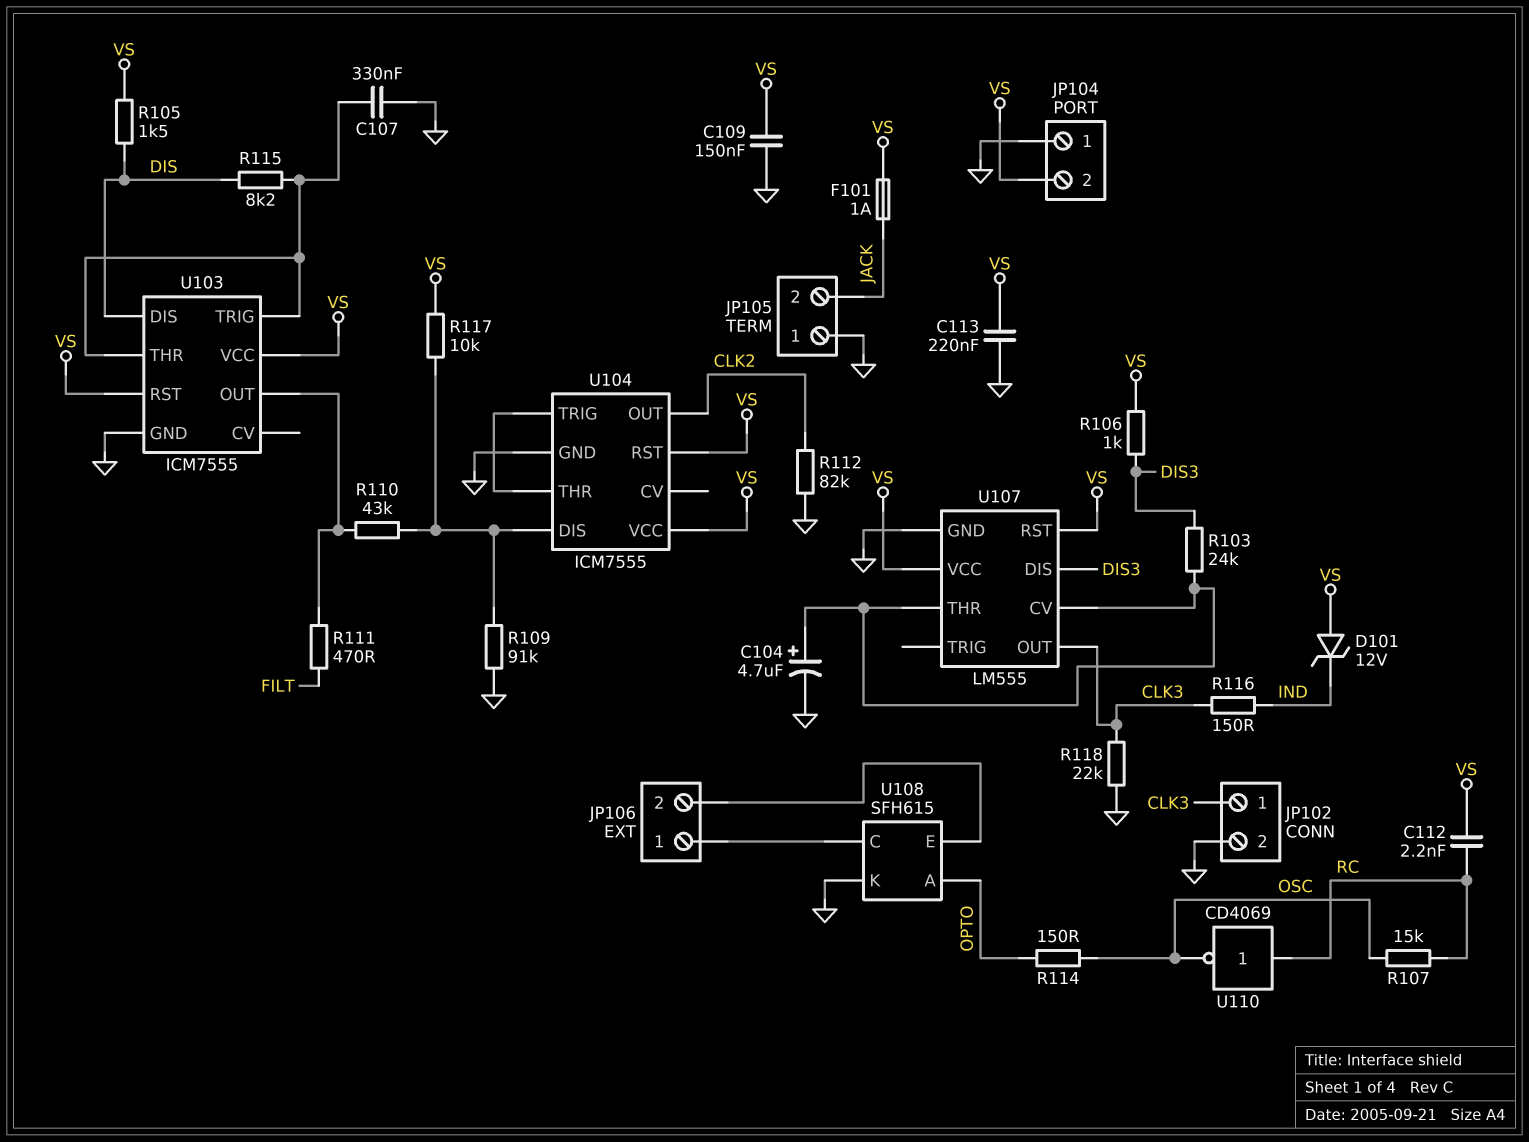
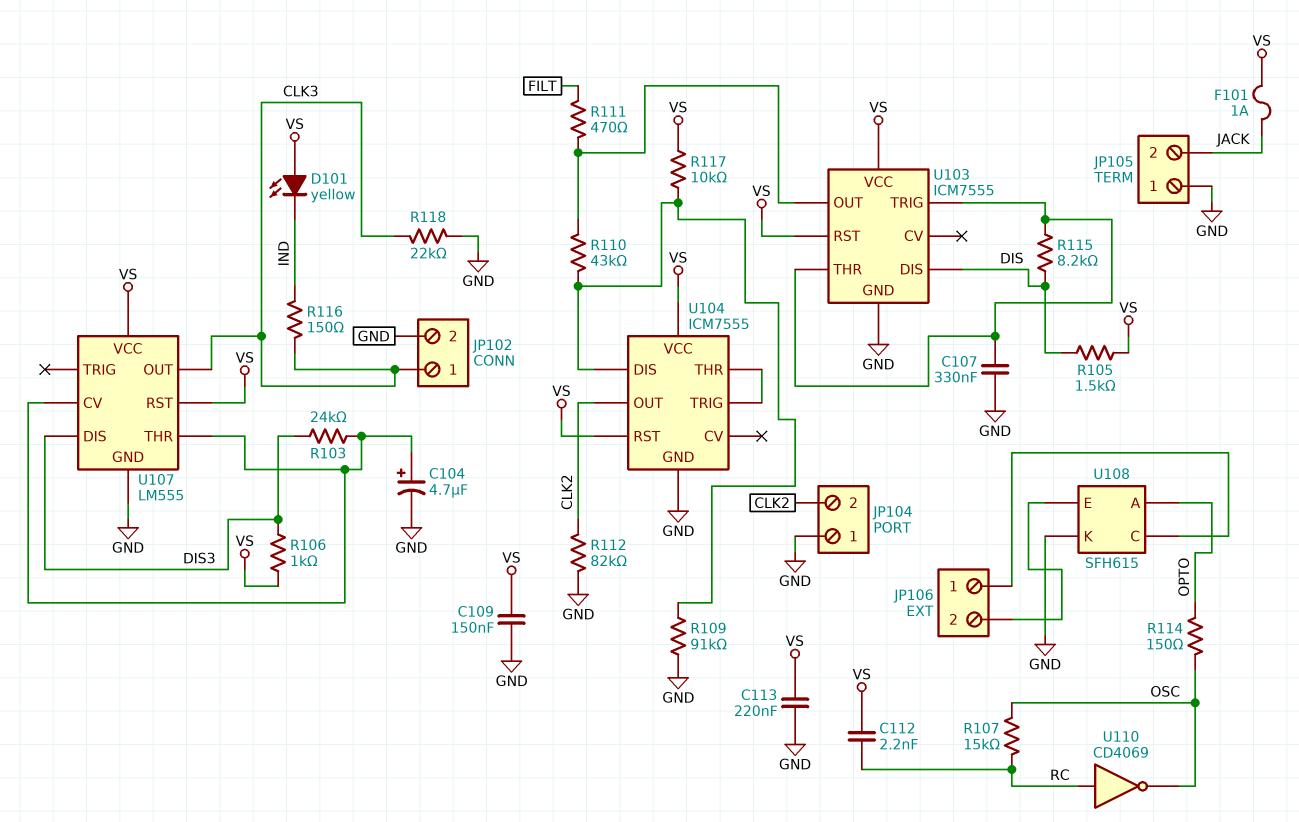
D101: zener 12V (A VS, K IND) -> LED yellow (A VS, K IND)
JP104 pin 2: VS -> CLK2

